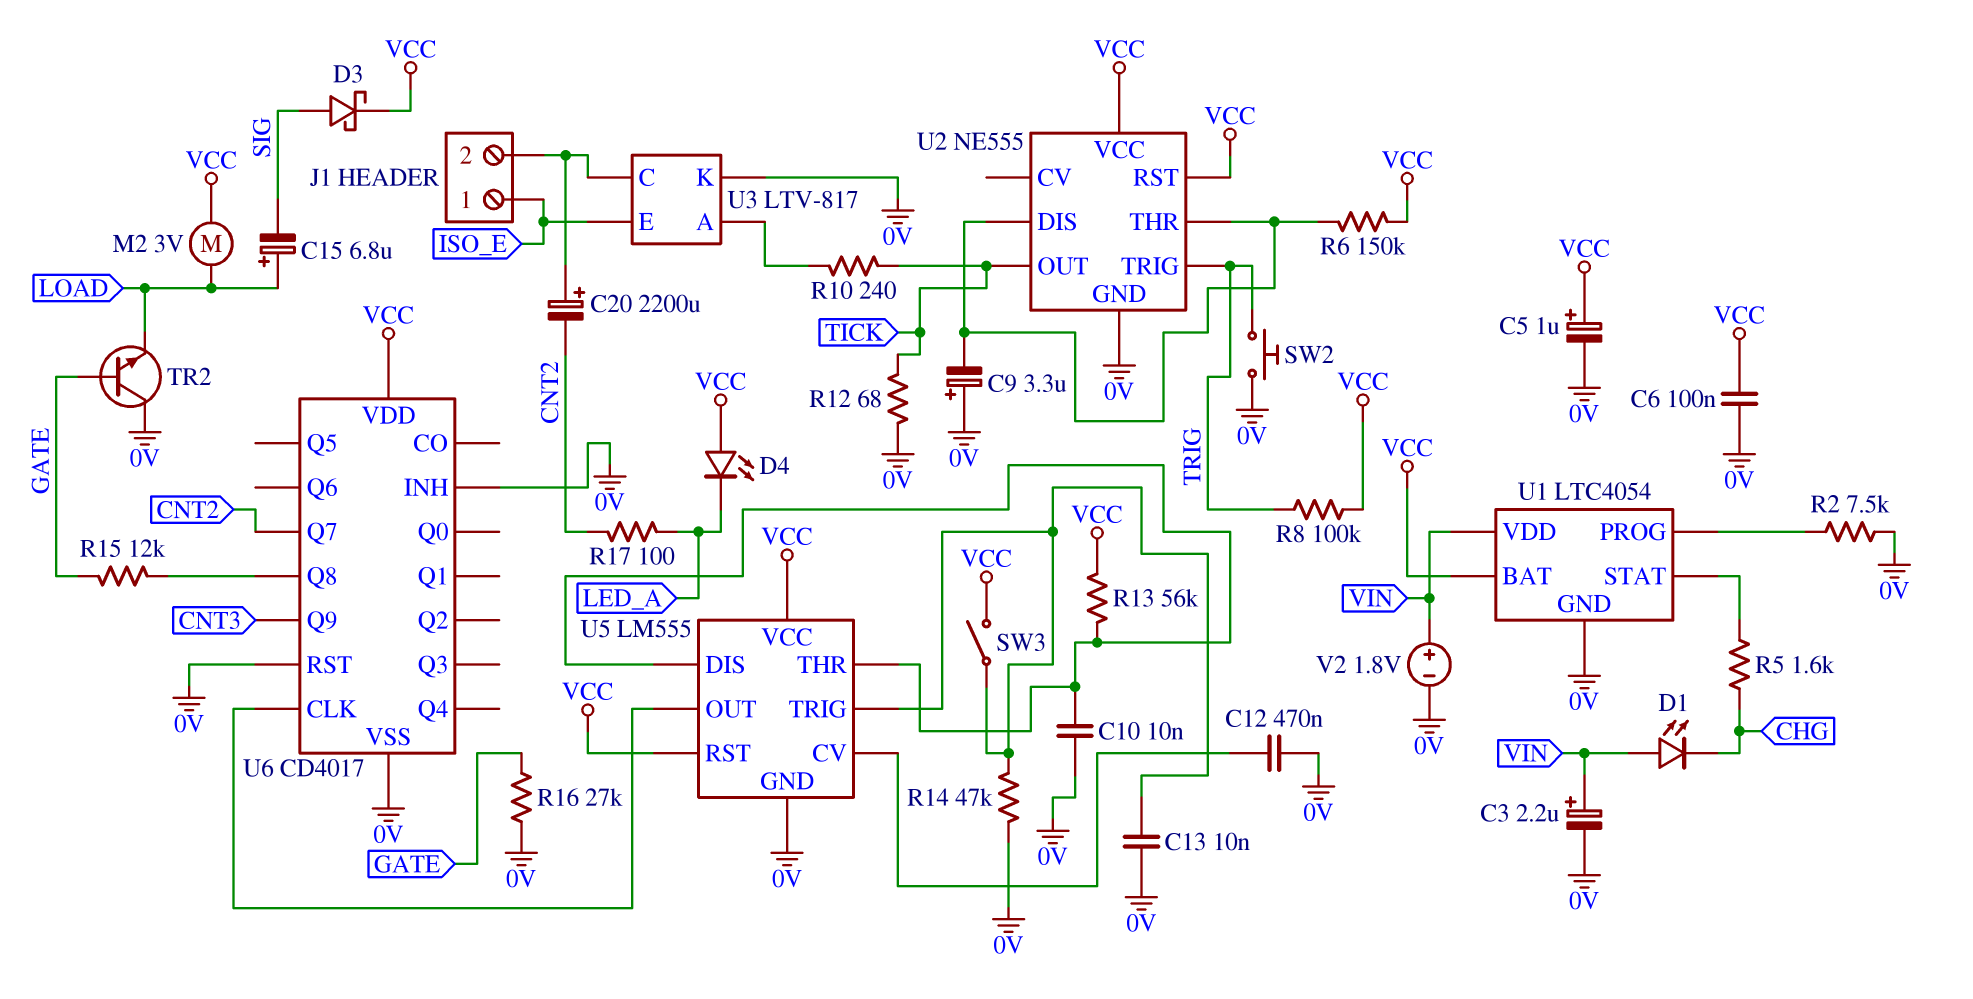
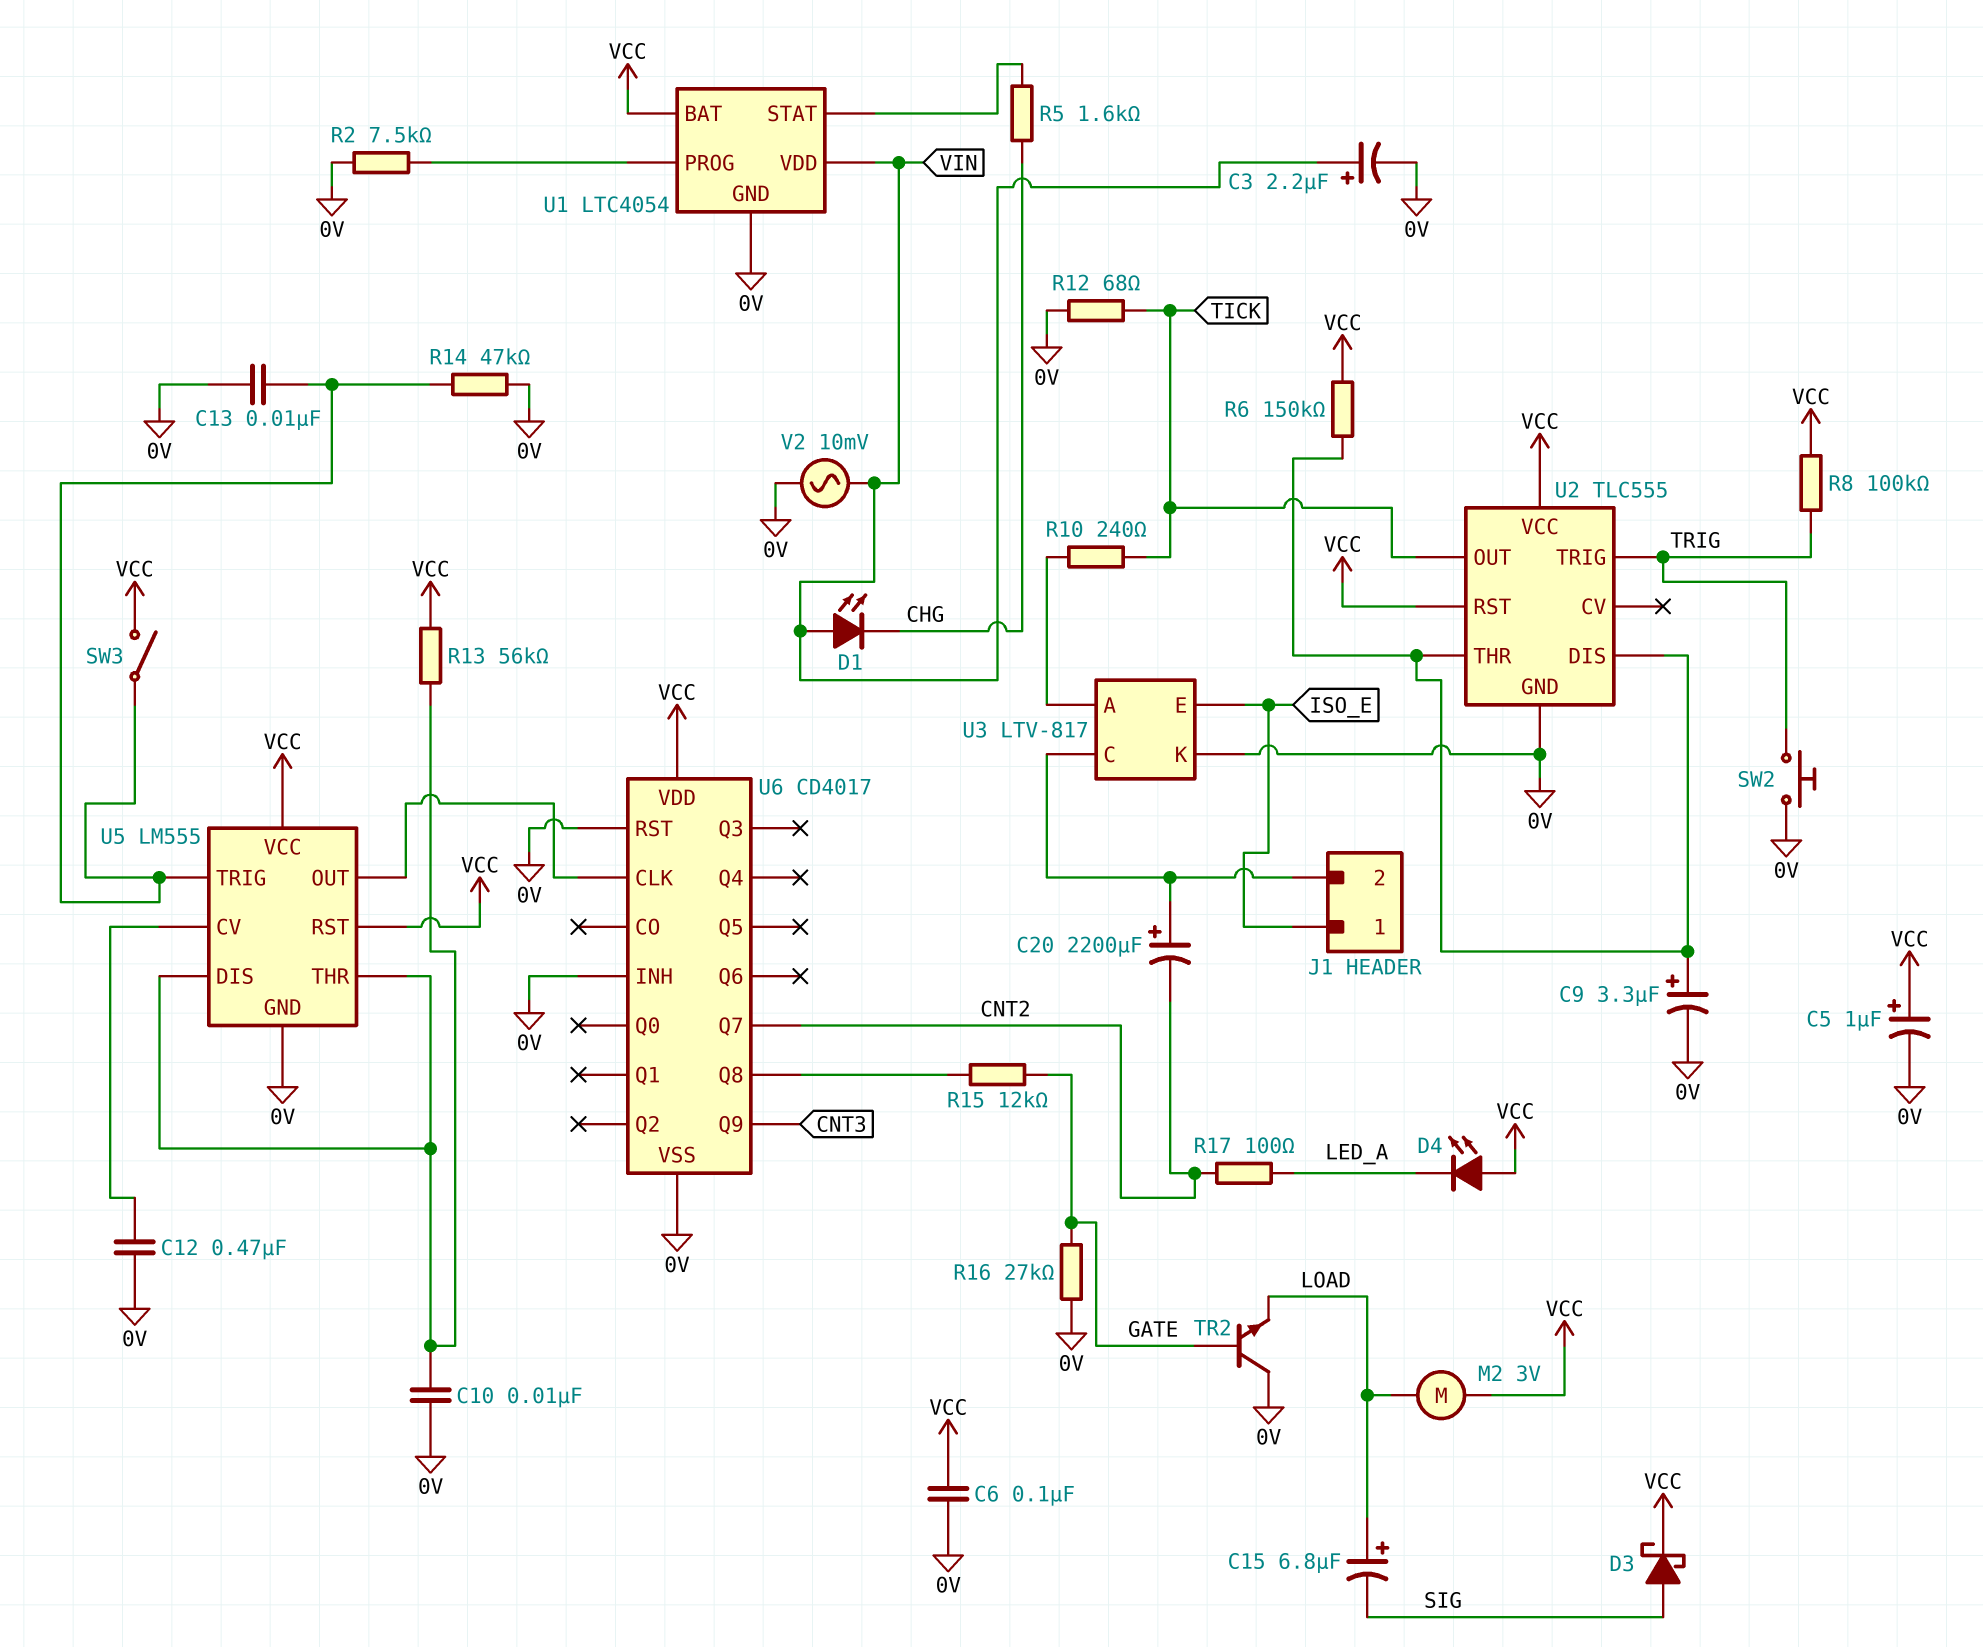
C9: 3.3uF (plus 0V, minus U2/DIS) -> 3.3uF (plus U2/DIS, minus 0V)
U2: NE555 -> TLC555
V2: 1.8V (plus VIN, minus 0V) -> AC 10mV (0V, VIN)

